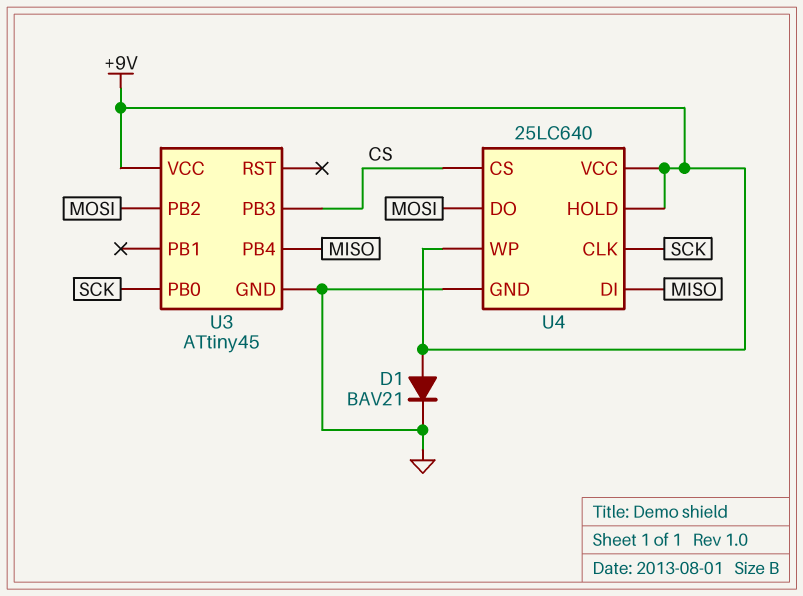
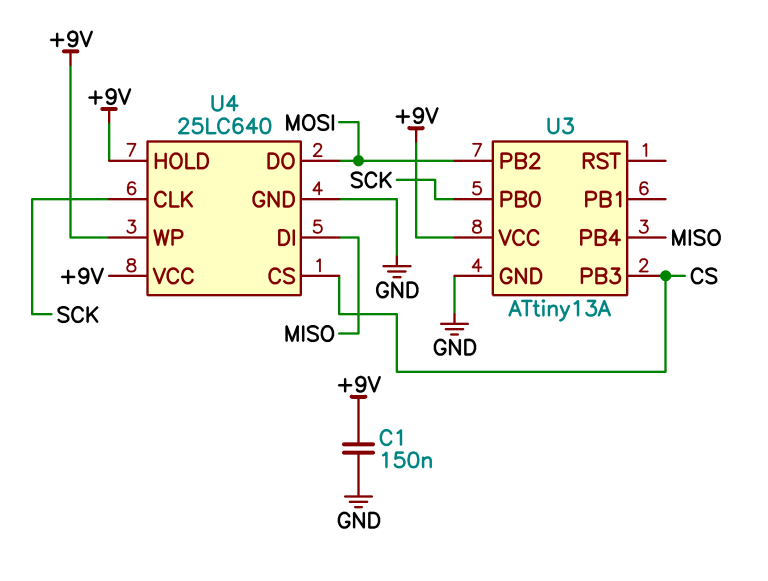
C1: none -> 150nF (+9V, GND)
D1: diode BAV21 (A +9V, K GND) -> none
U3: ATtiny45 -> ATtiny13A

